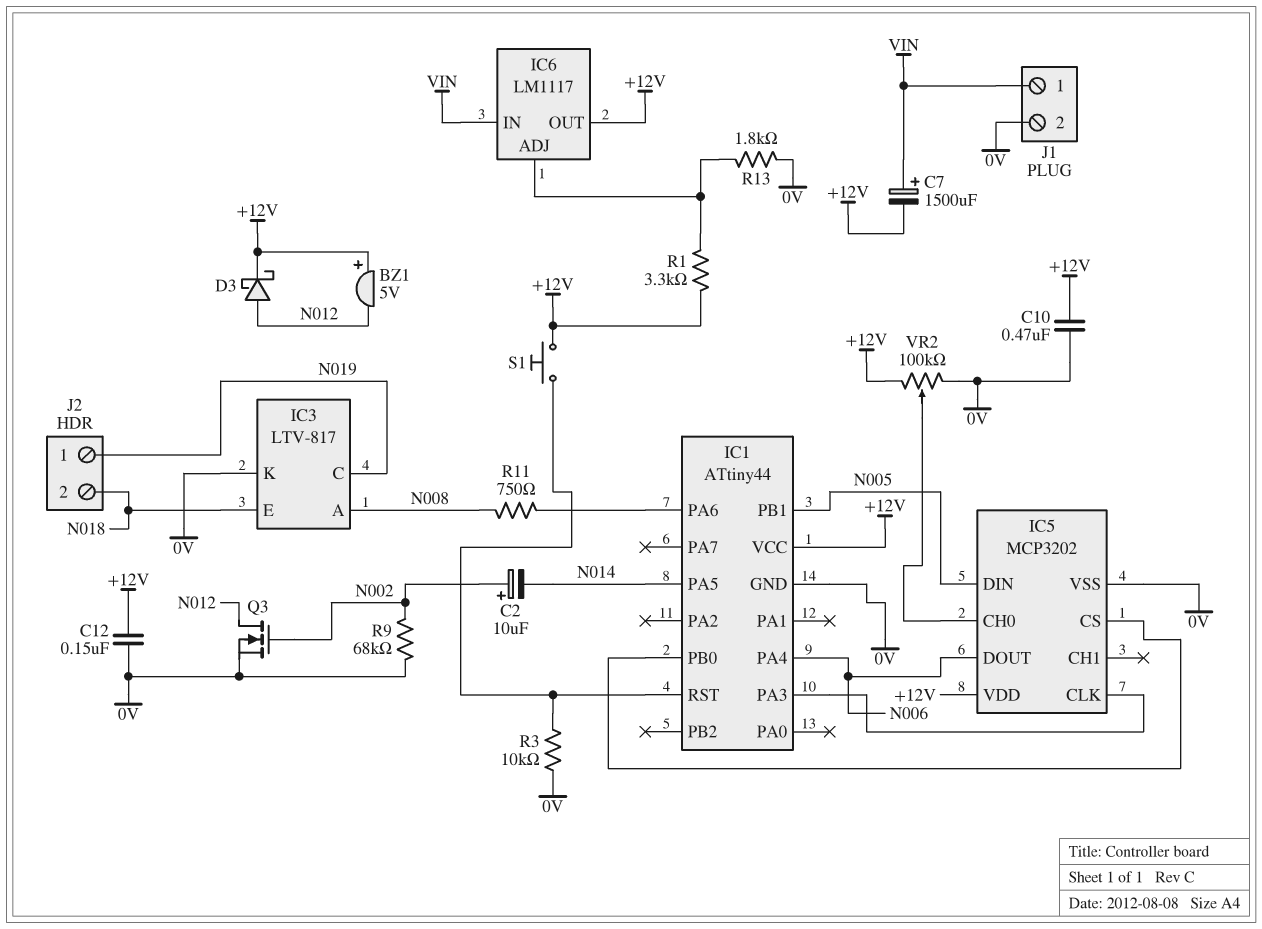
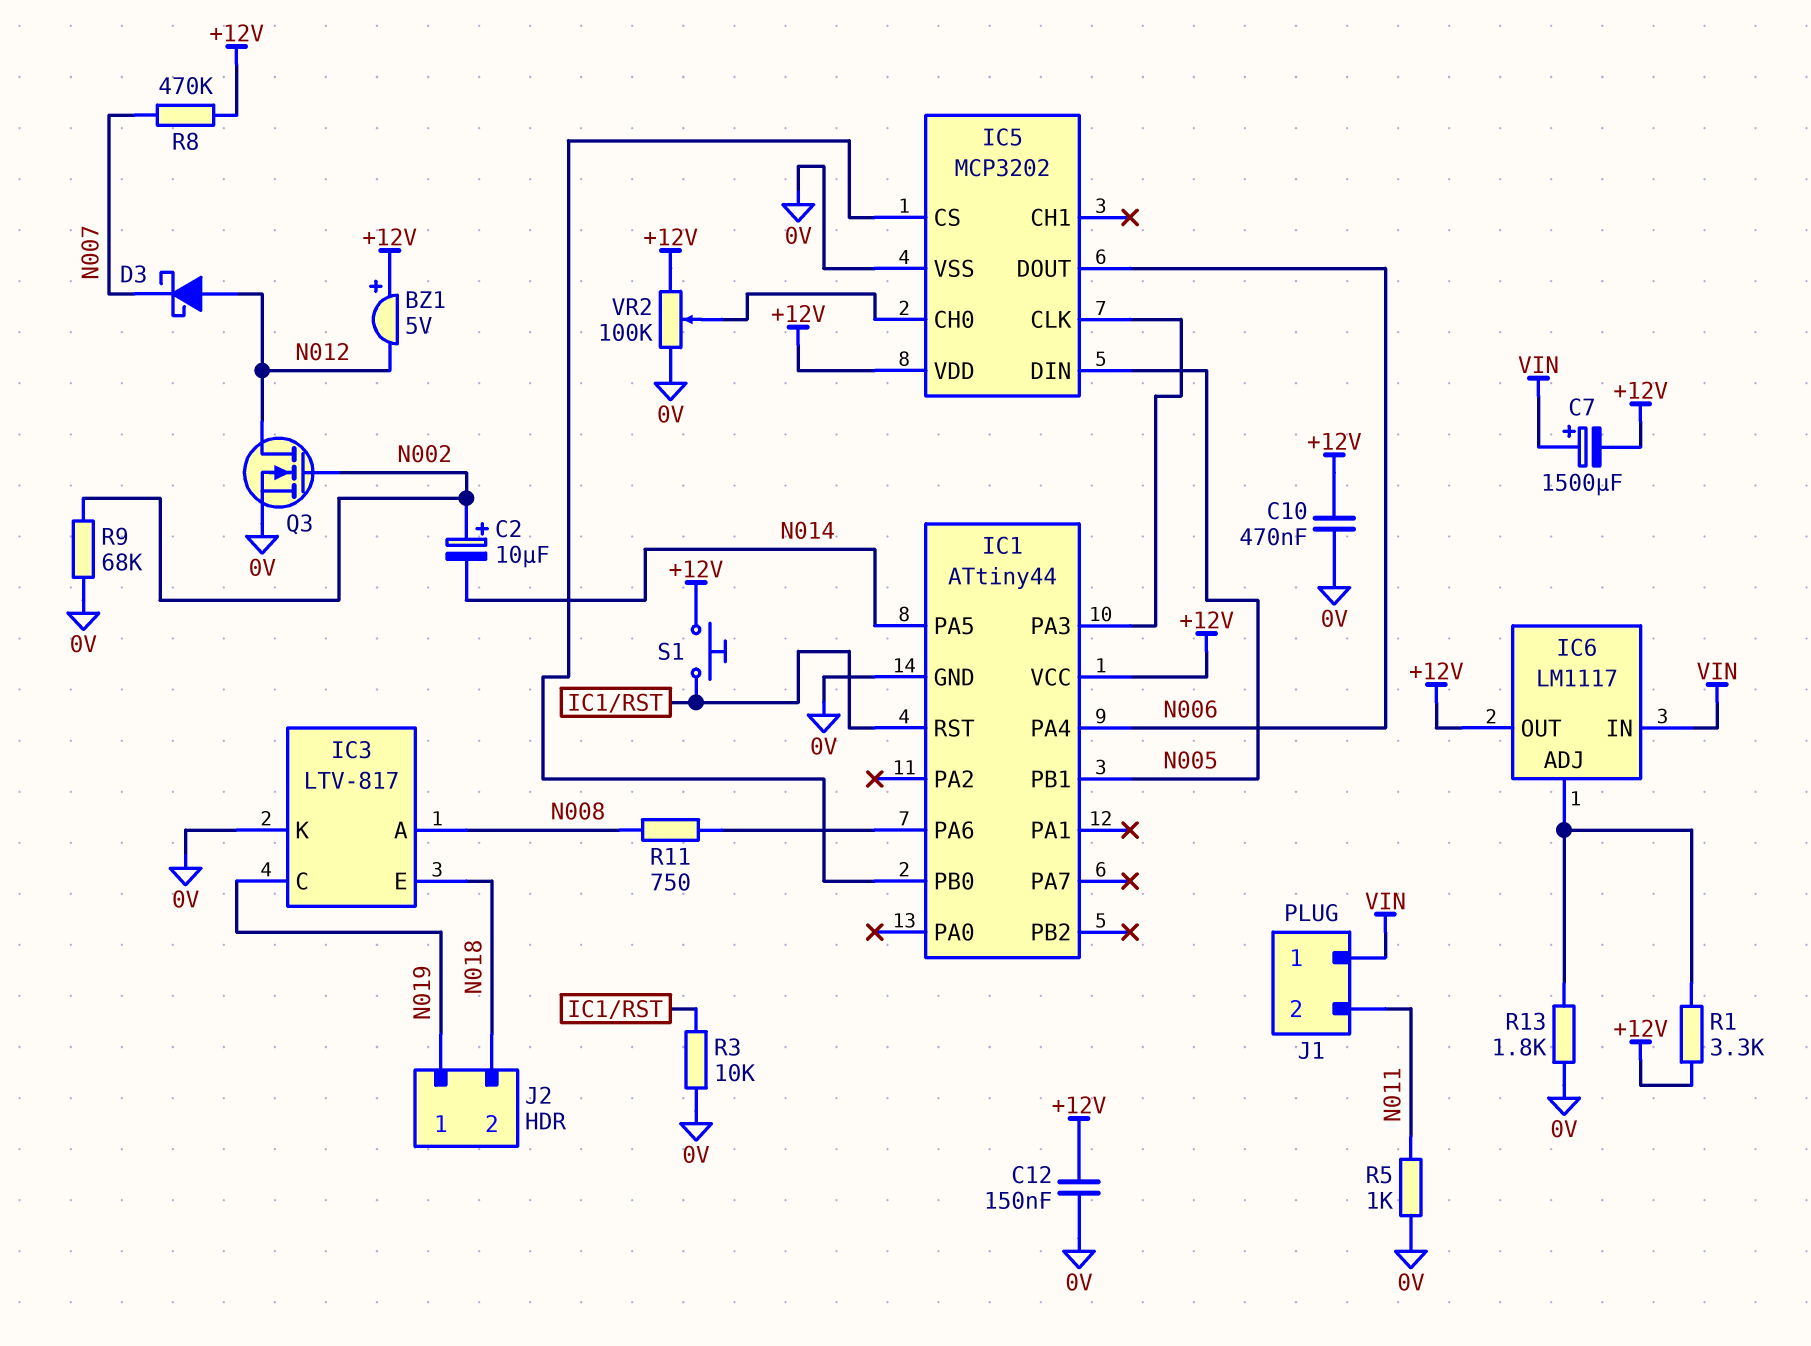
D3: schottky (A N012, K +12V) -> schottky (A N012, K N007)
J1 pin 2: 0V -> N011
R5: none -> 1k (0V, N011)
R8: none -> 470k (+12V, N007)

